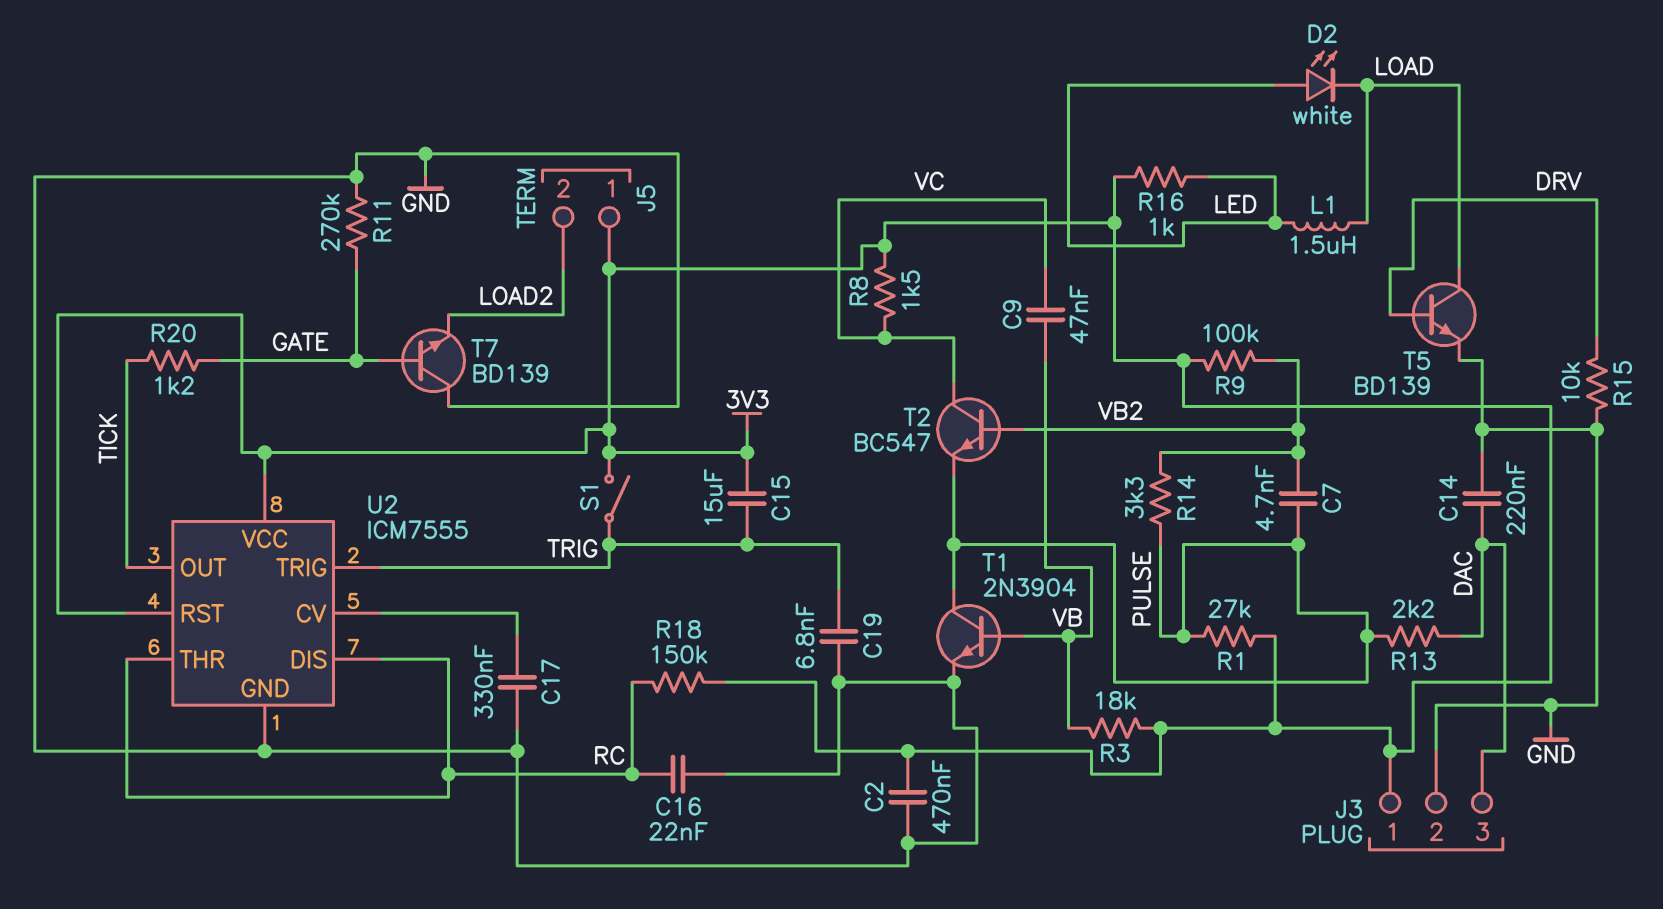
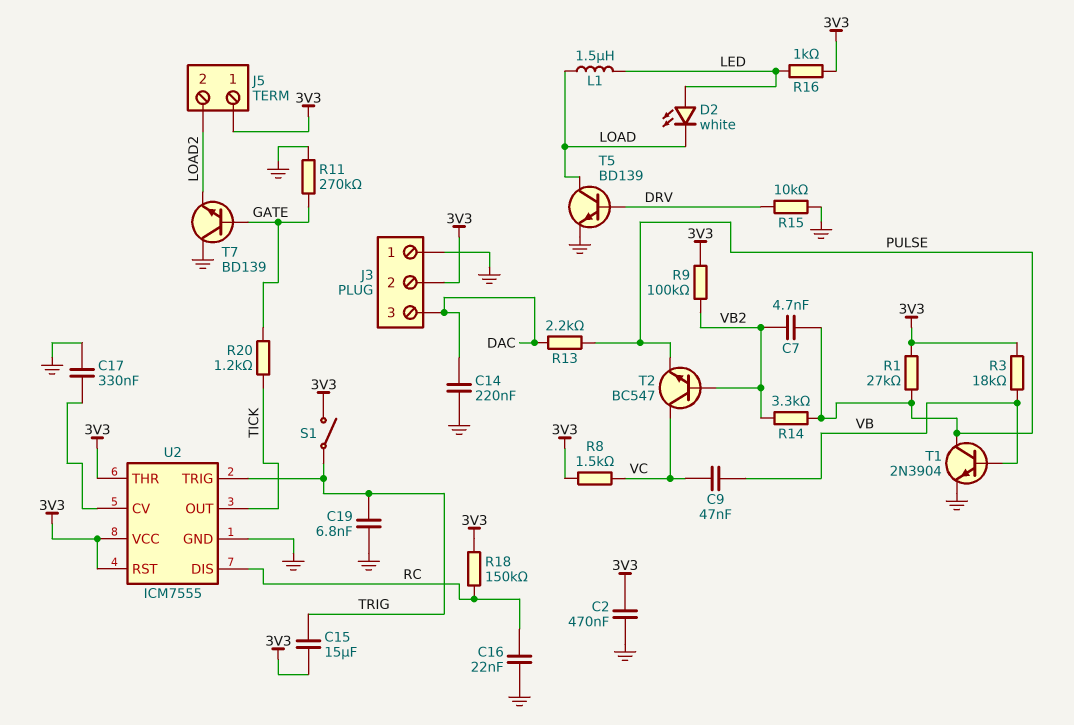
J3 pin 1: 3V3 -> GND
J3 pin 2: GND -> 3V3
U2 pin THR: RC -> 3V3

